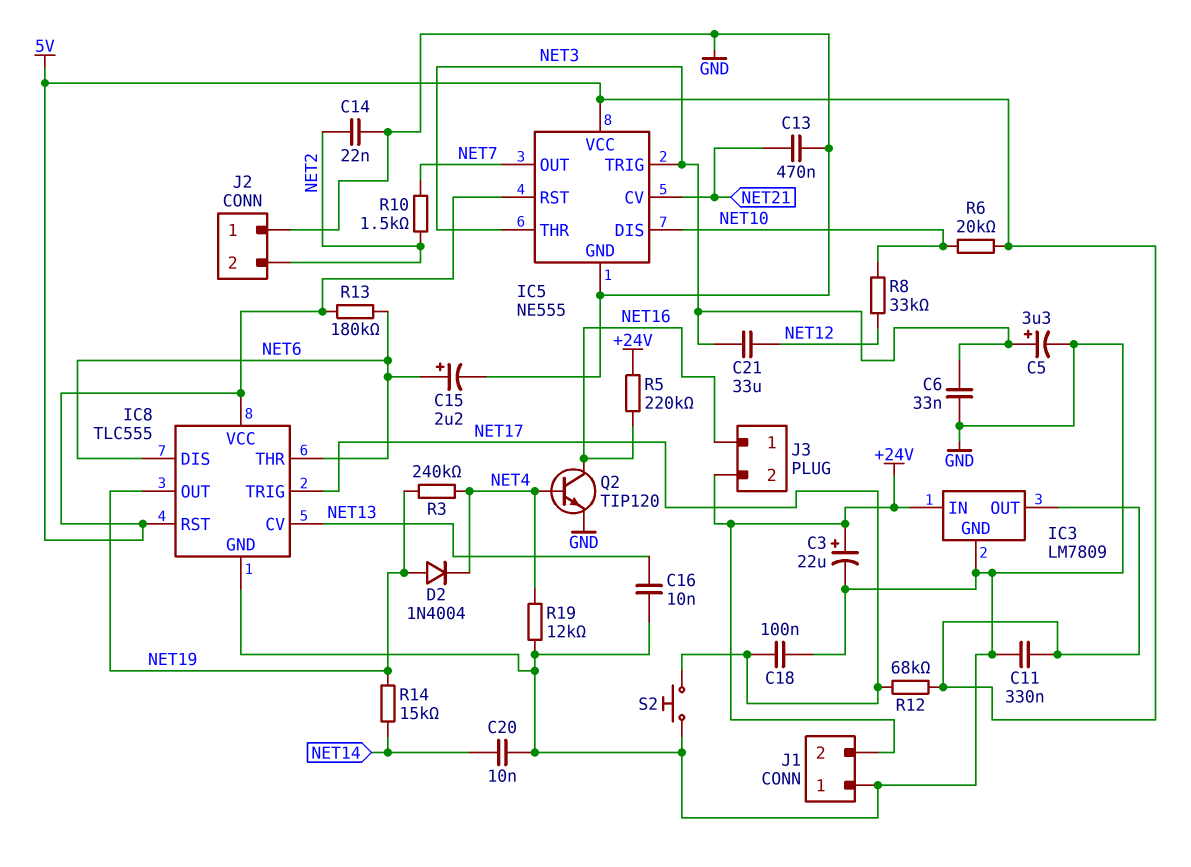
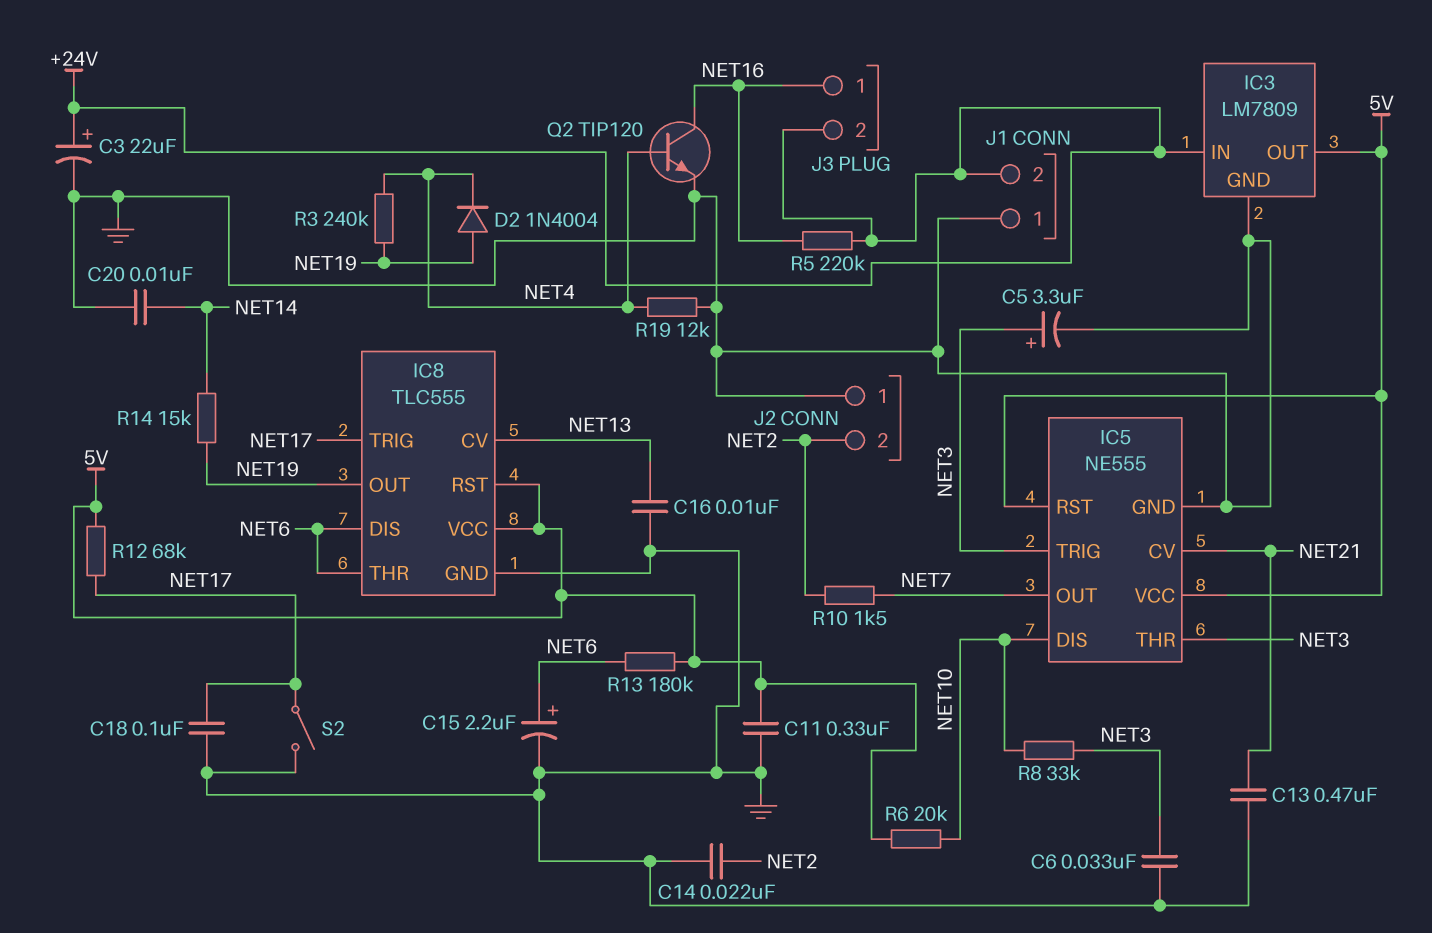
C21: 33uF (NET3, NET12) -> none
R8: 33k (NET10, NET12) -> 33k (NET3, NET10)
S2: button (GND, NET17) -> switch (GND, NET17)

